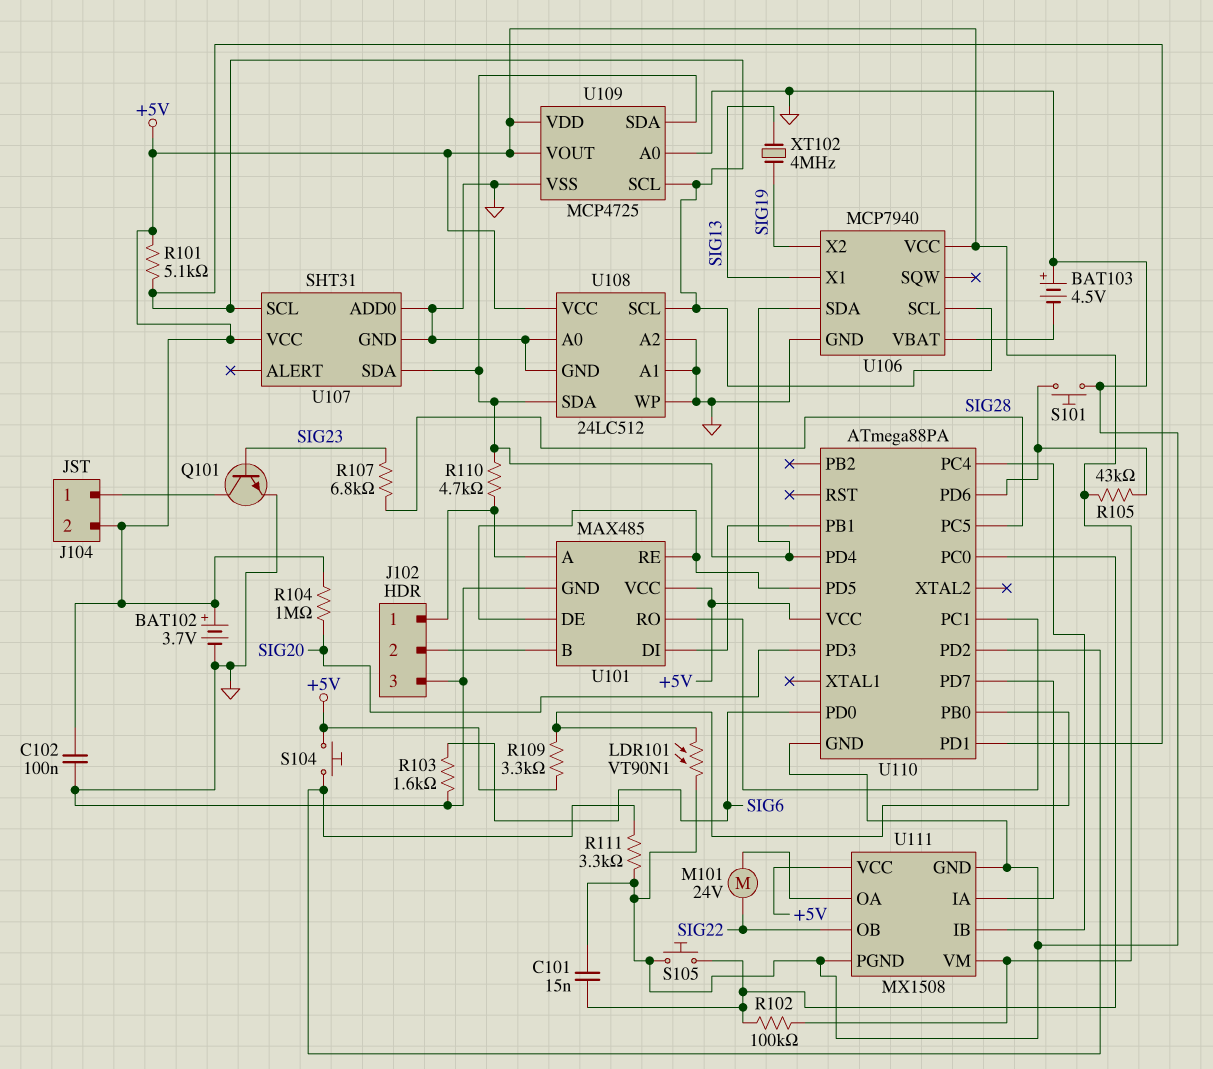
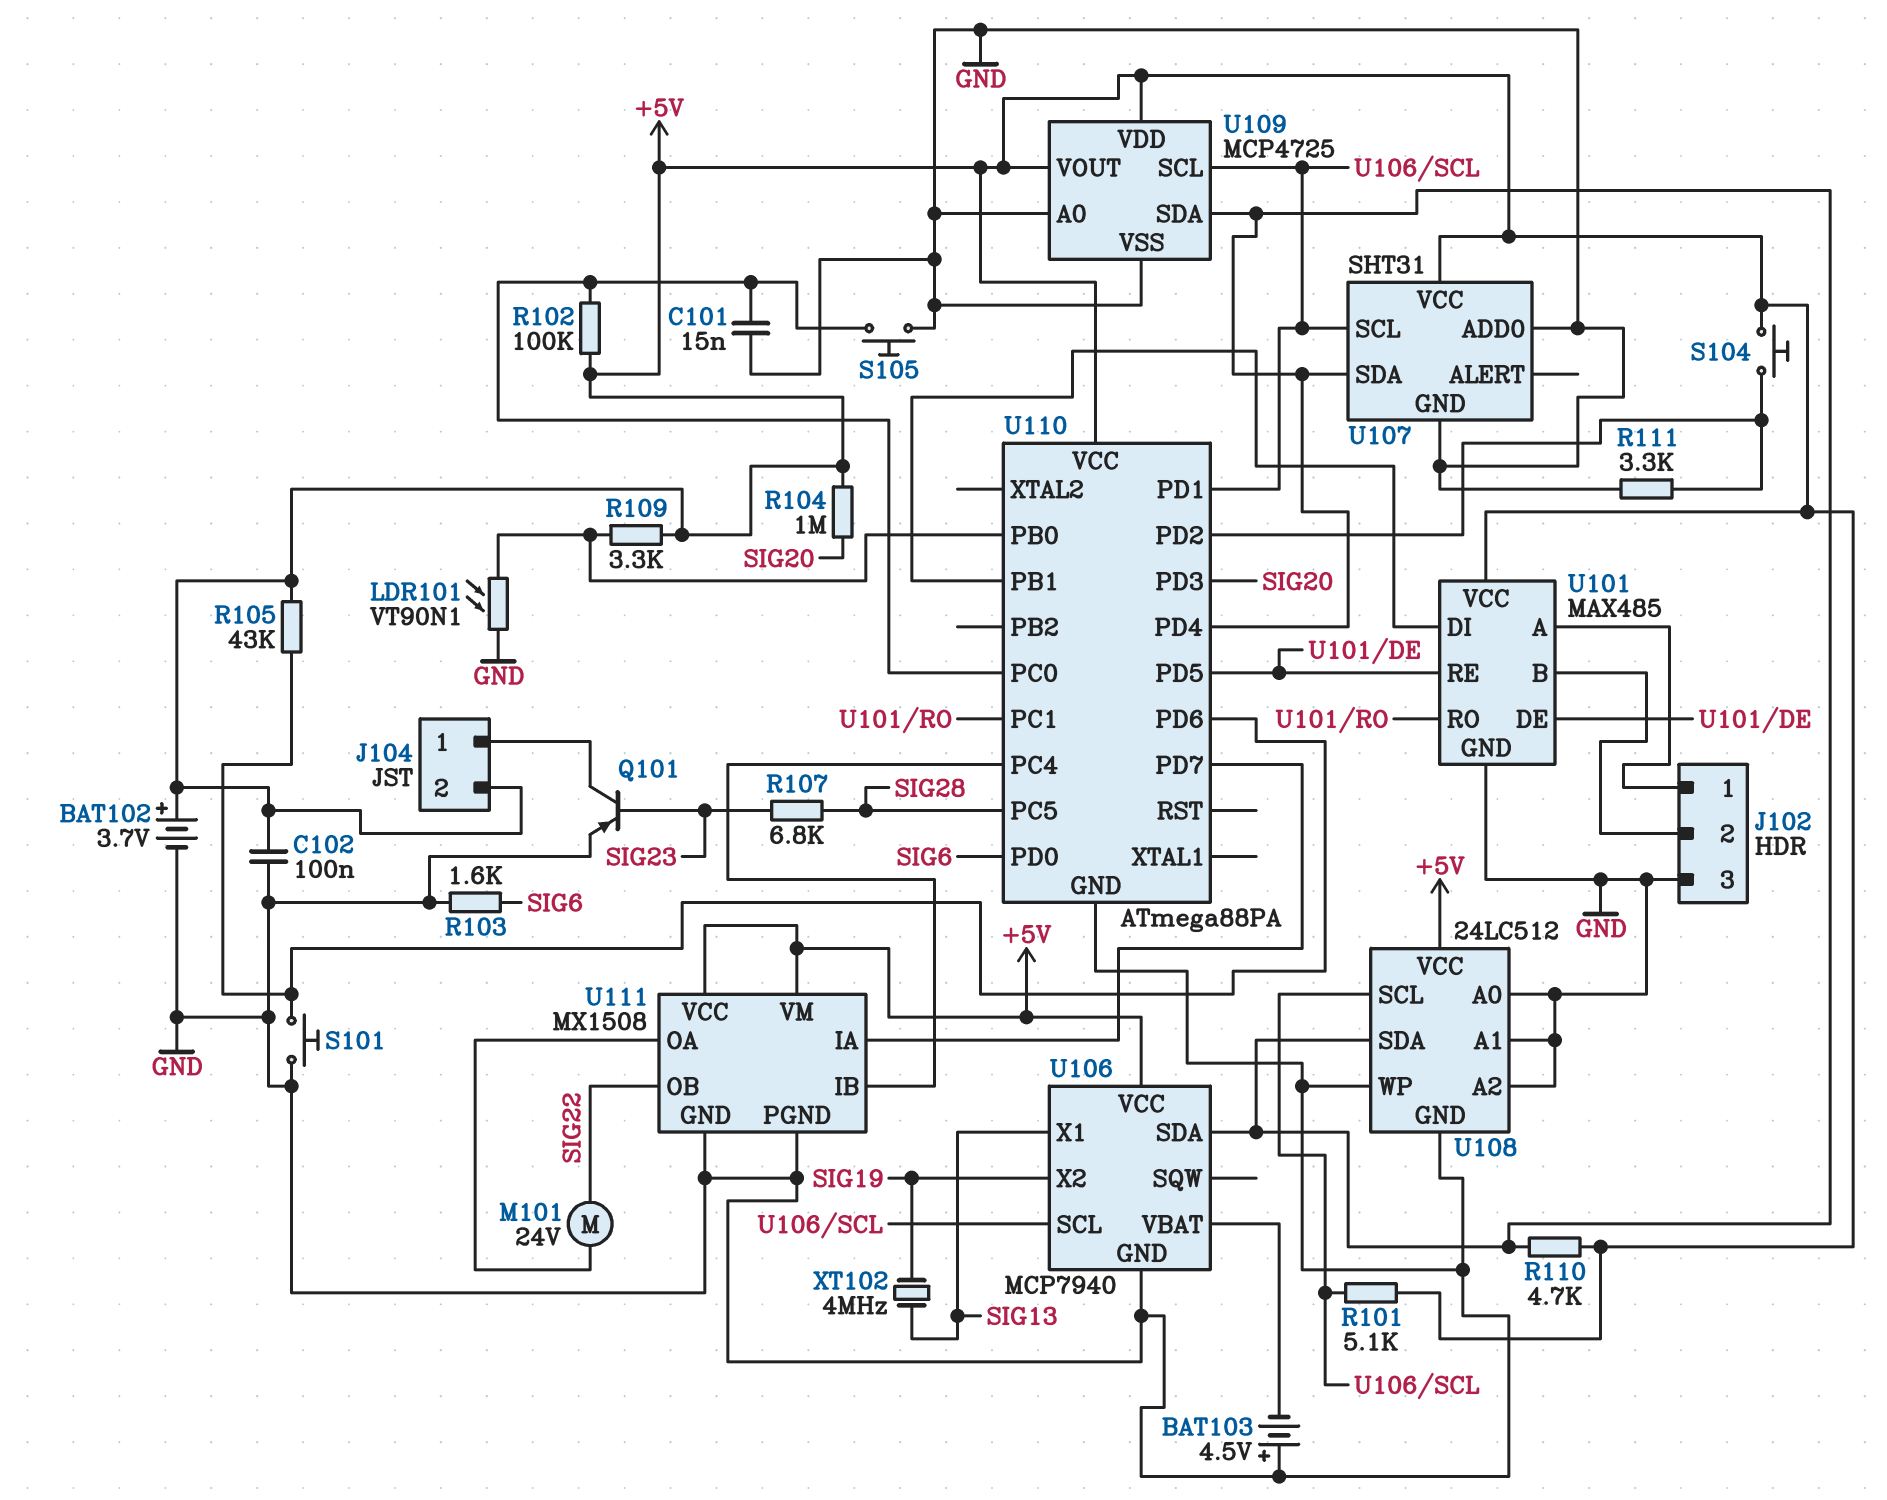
Q101: NPN (B SIG23, C J104/1, E GND) -> PNP (B SIG23, C J104/1, E GND)
R110: 4.7k (J102/1, U106/SDA) -> 4.7k (+5V, U106/SDA)

